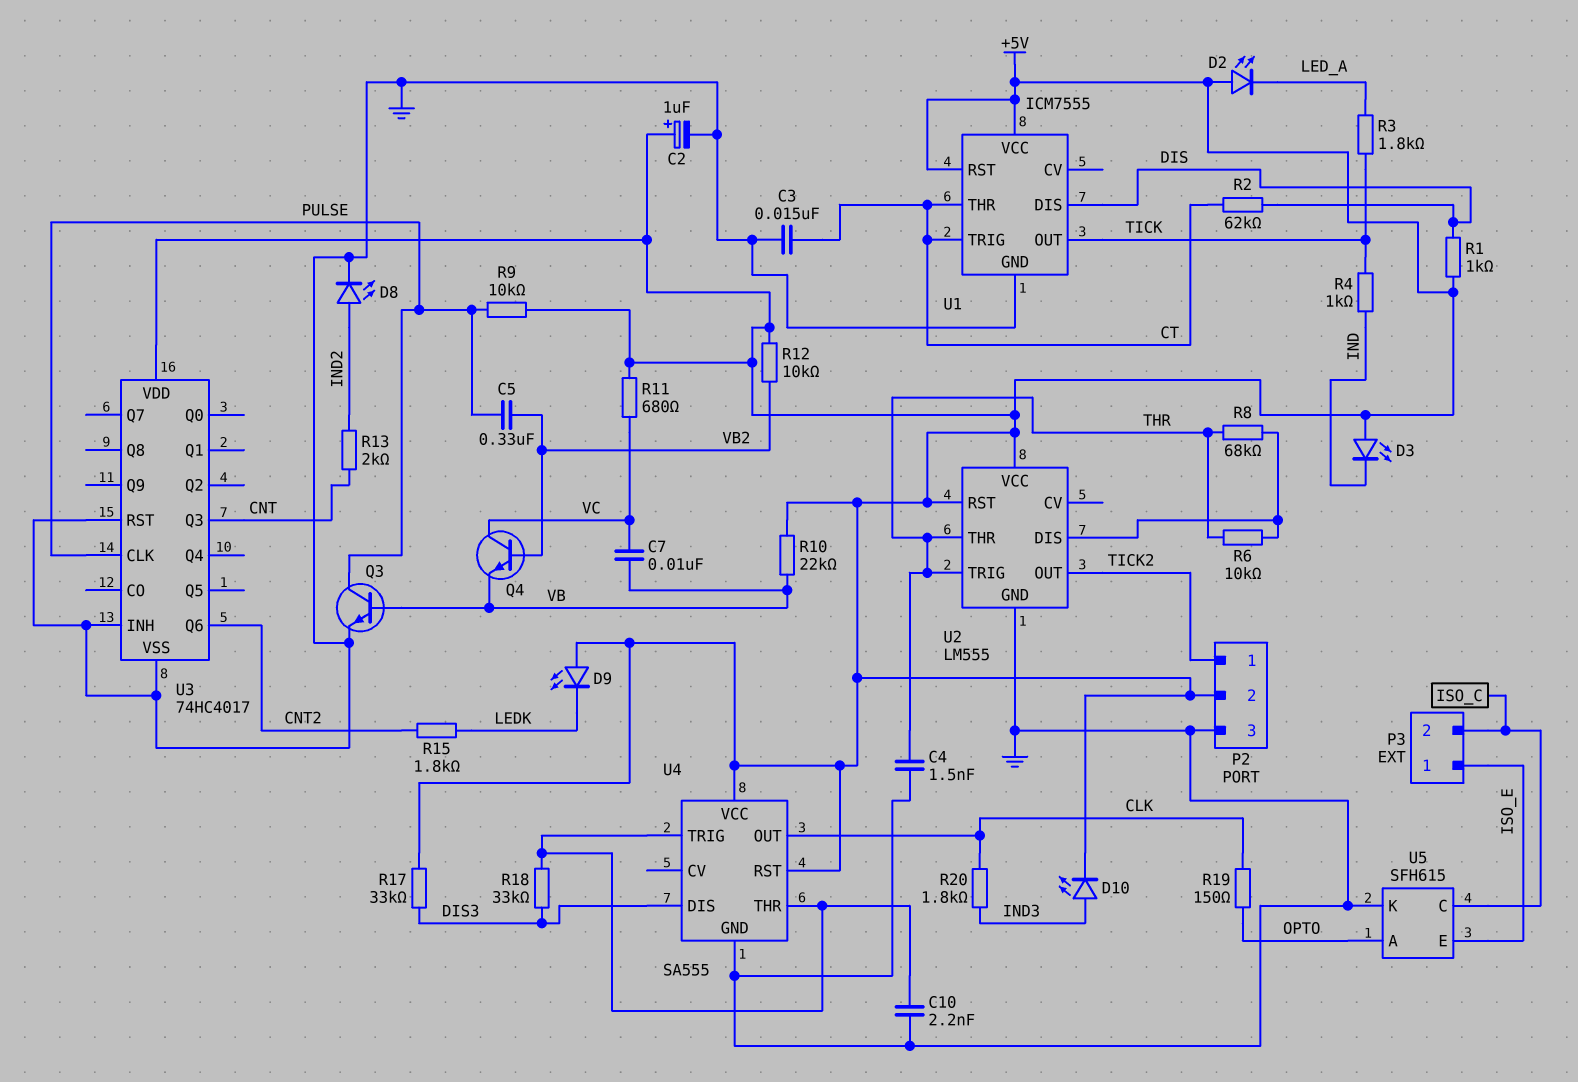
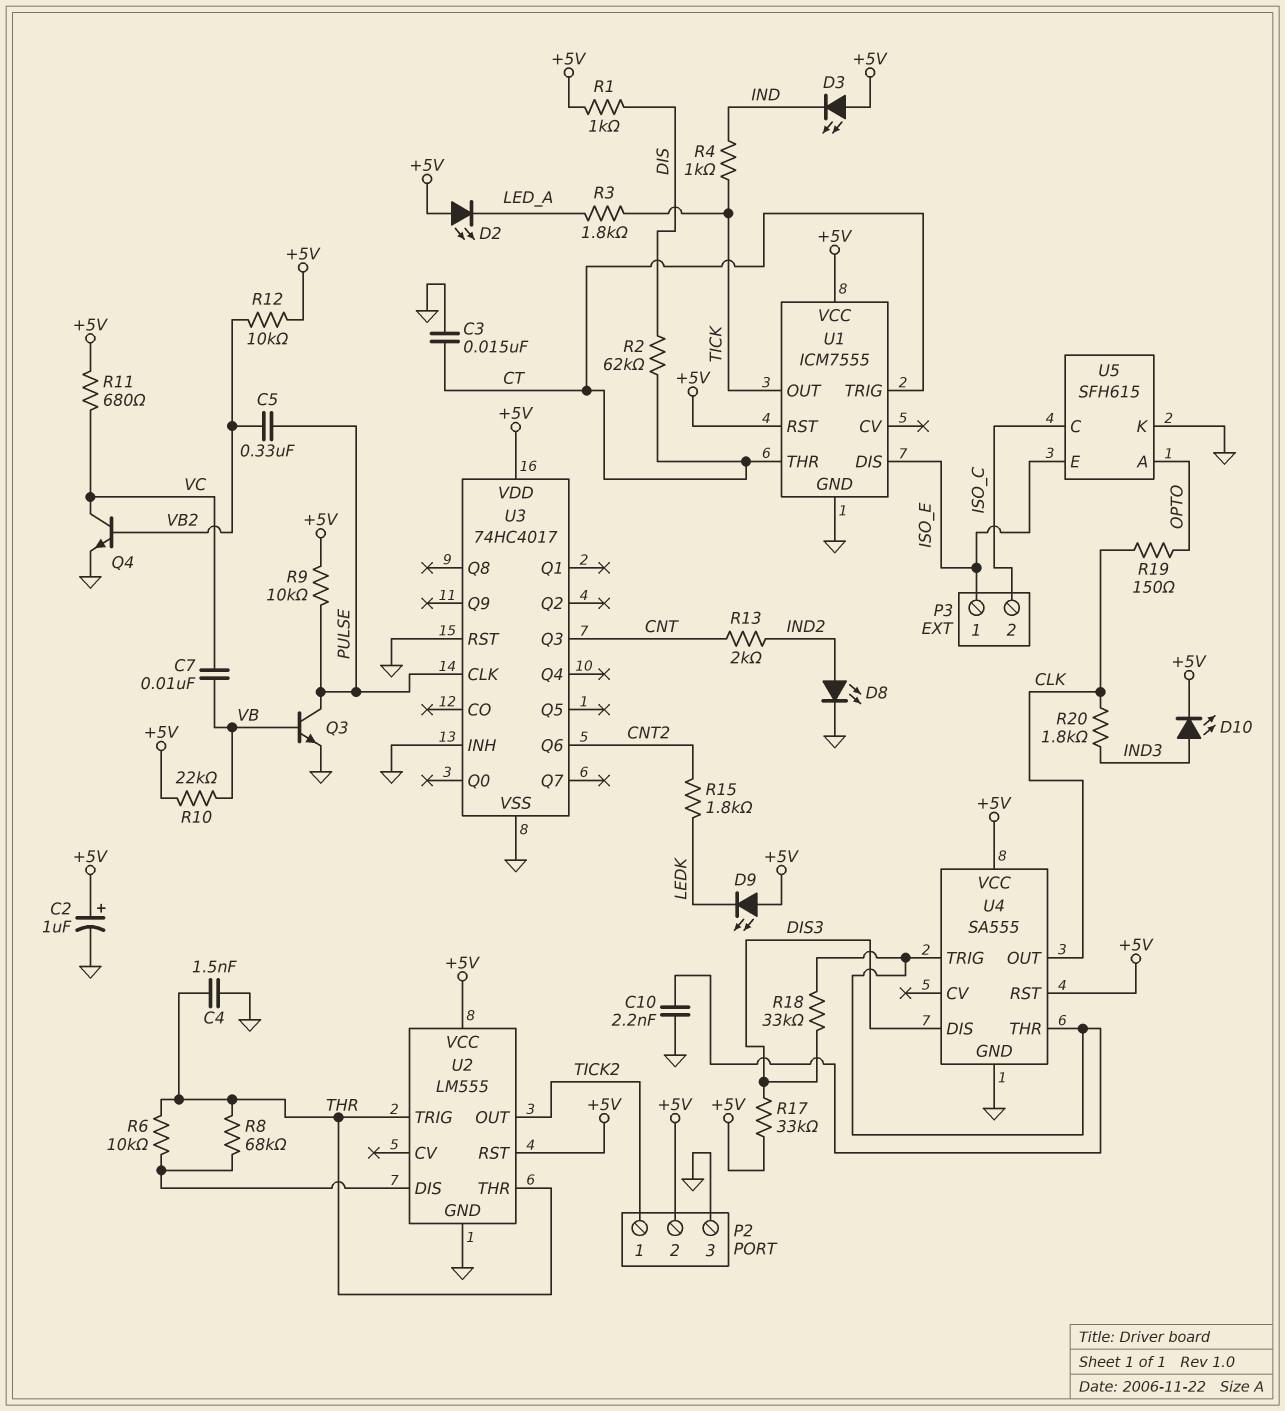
Q4: NPN (B VB2, C VC, E VB) -> NPN (B VB2, C VC, E GND)
U1 pin DIS: DIS -> ISO_E

